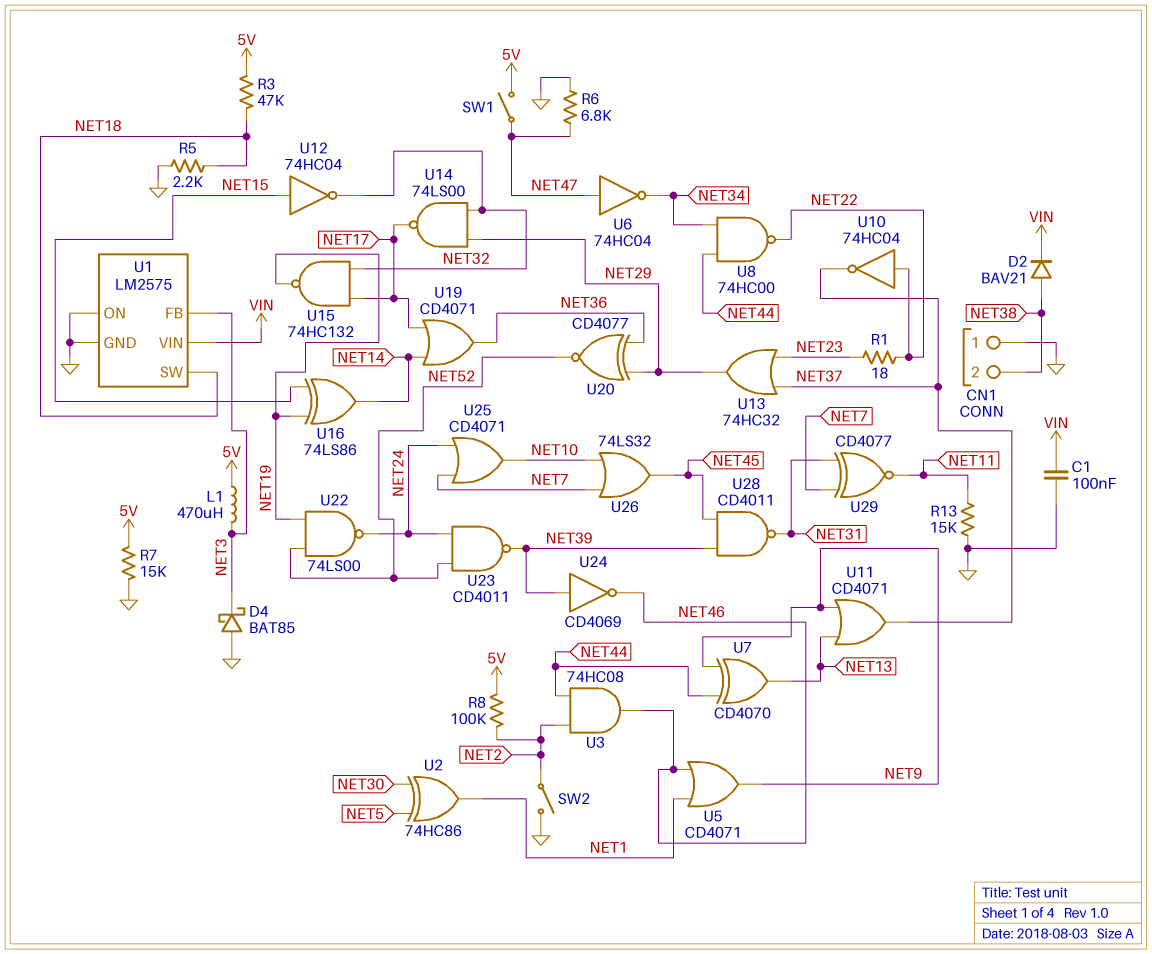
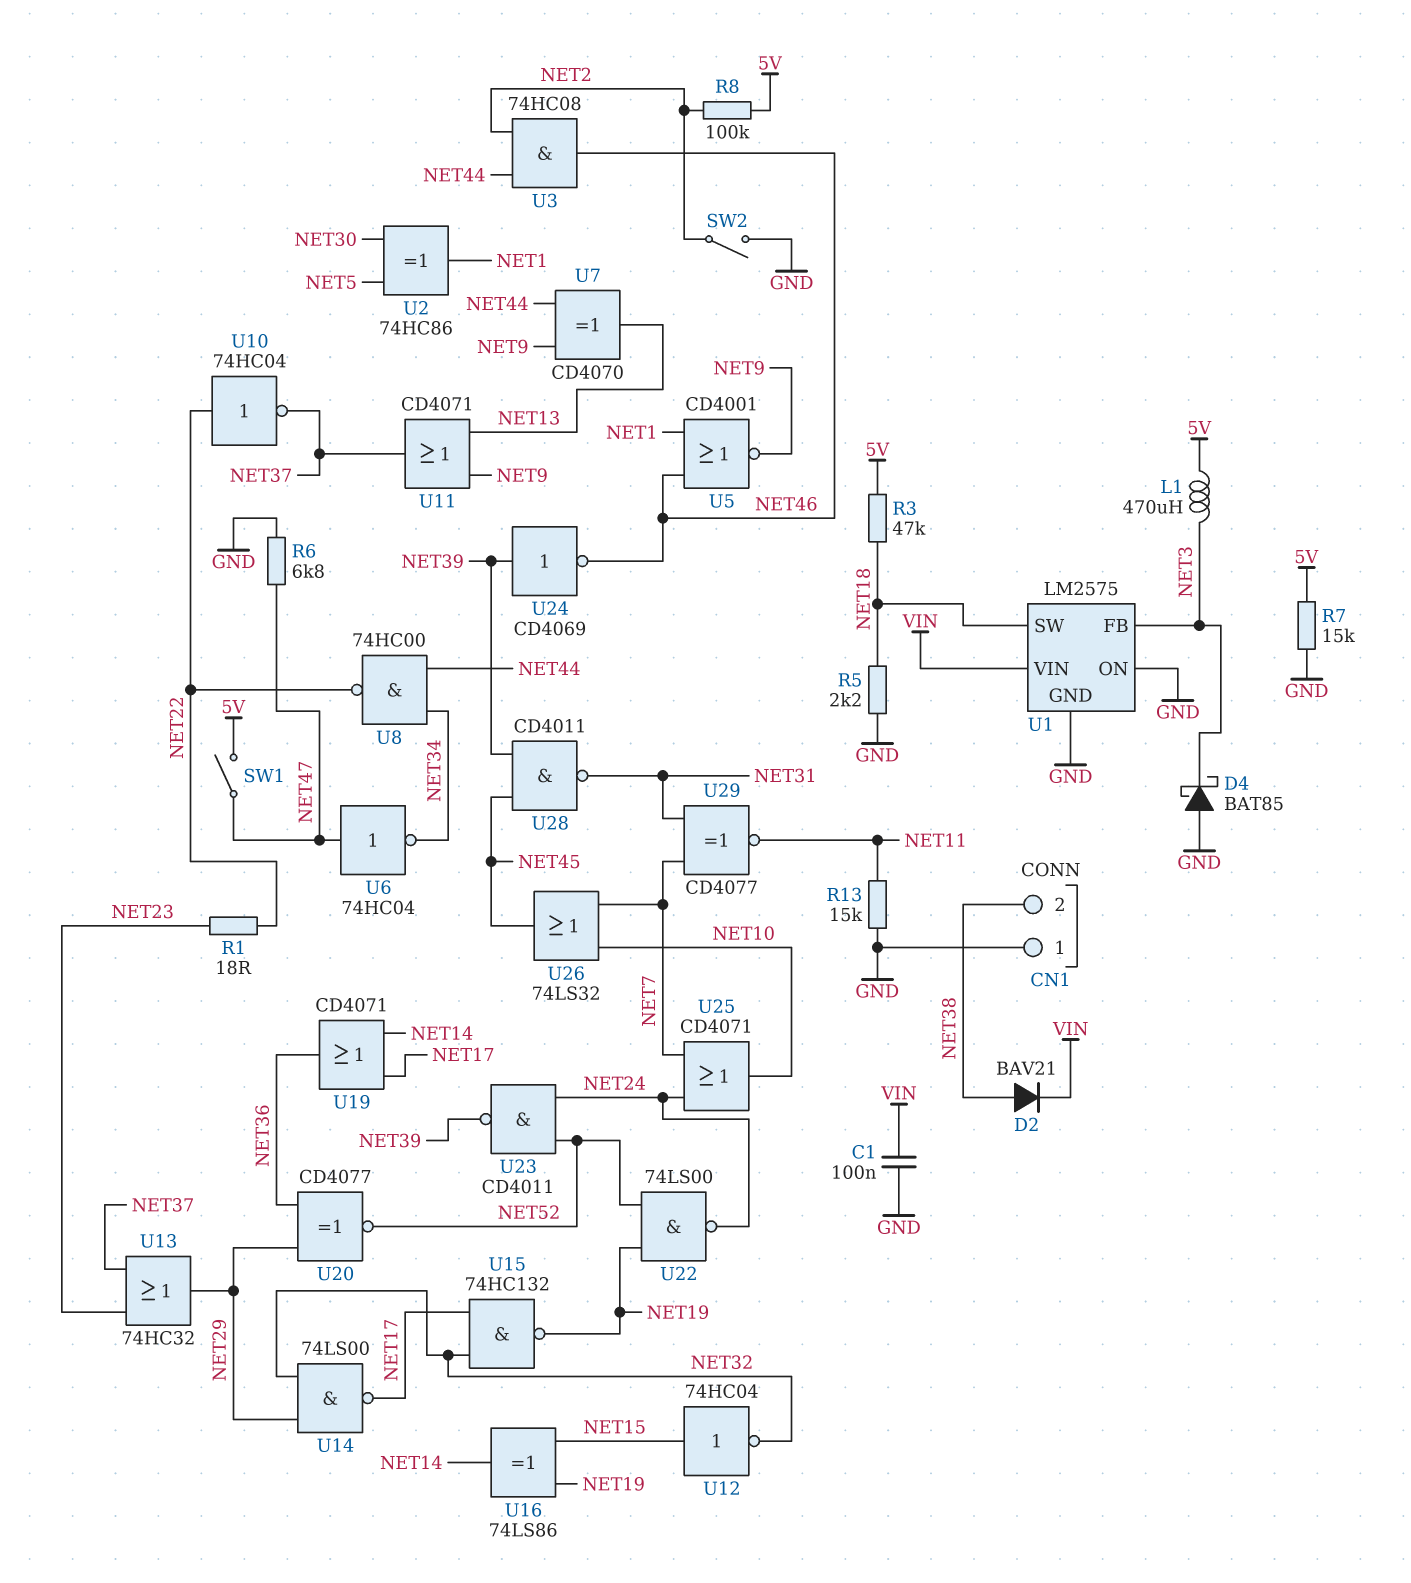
U5: OR CD4071 (in NET1, in NET46, out NET9) -> NOR CD4001 (in NET1, in NET46, out NET9)

